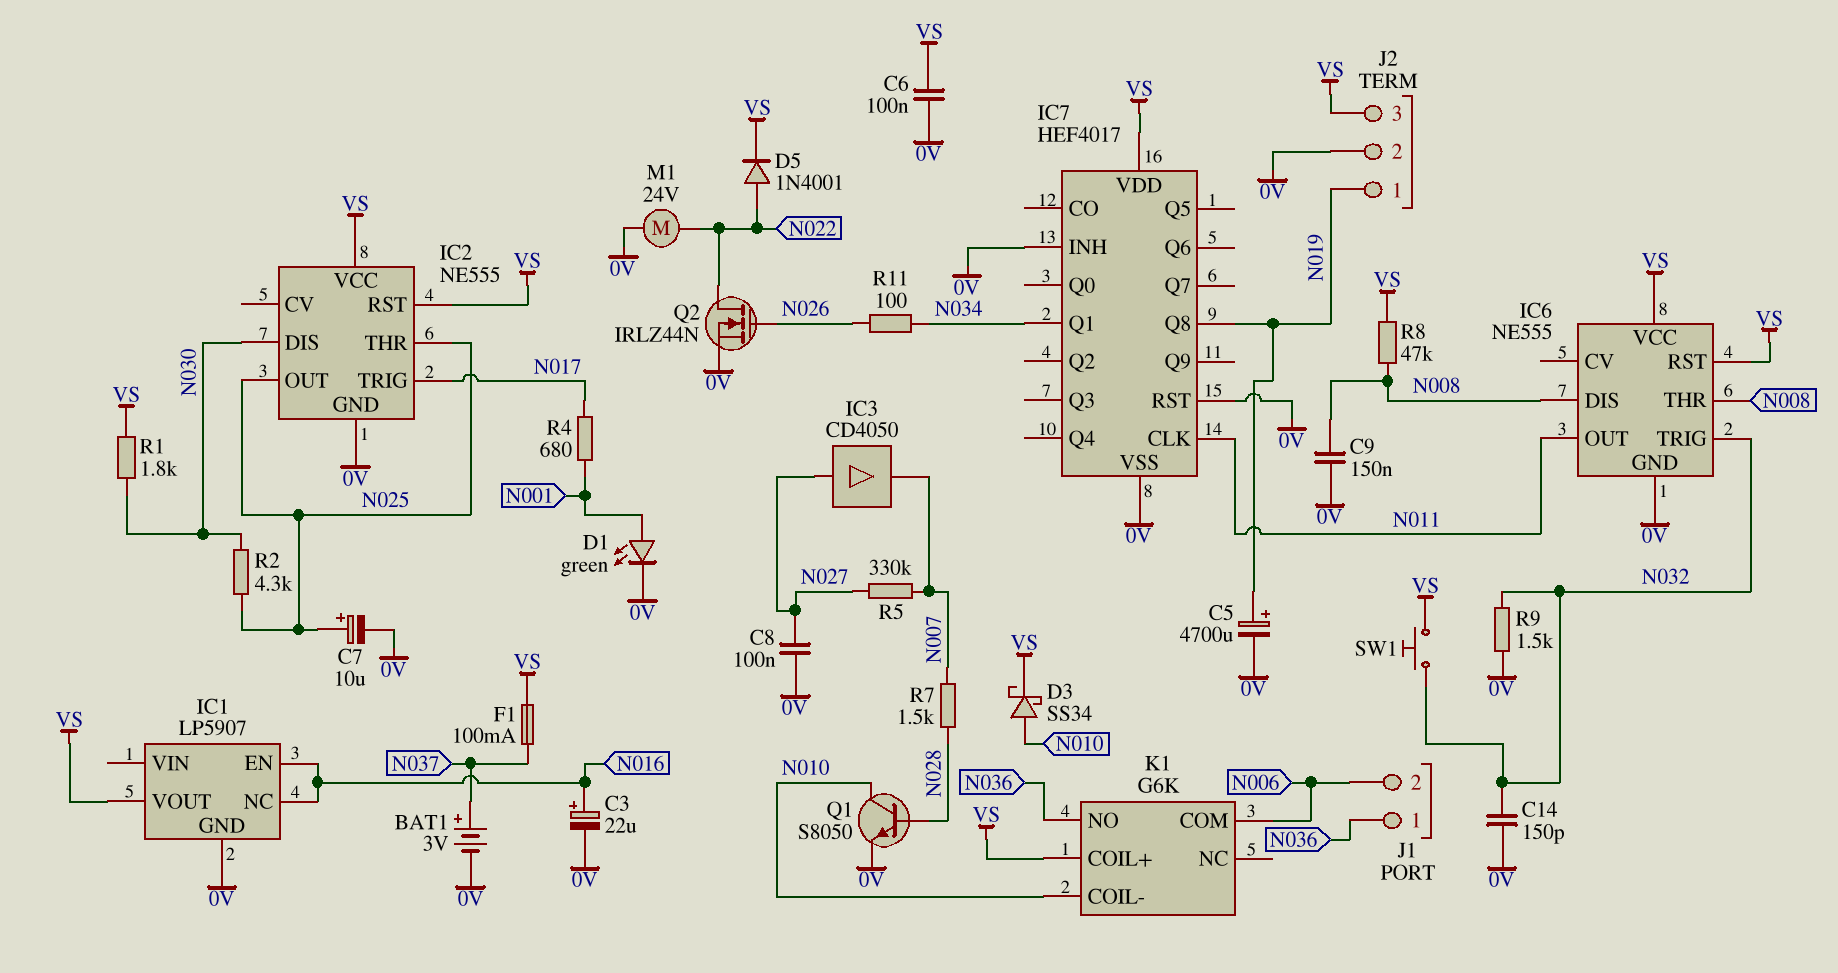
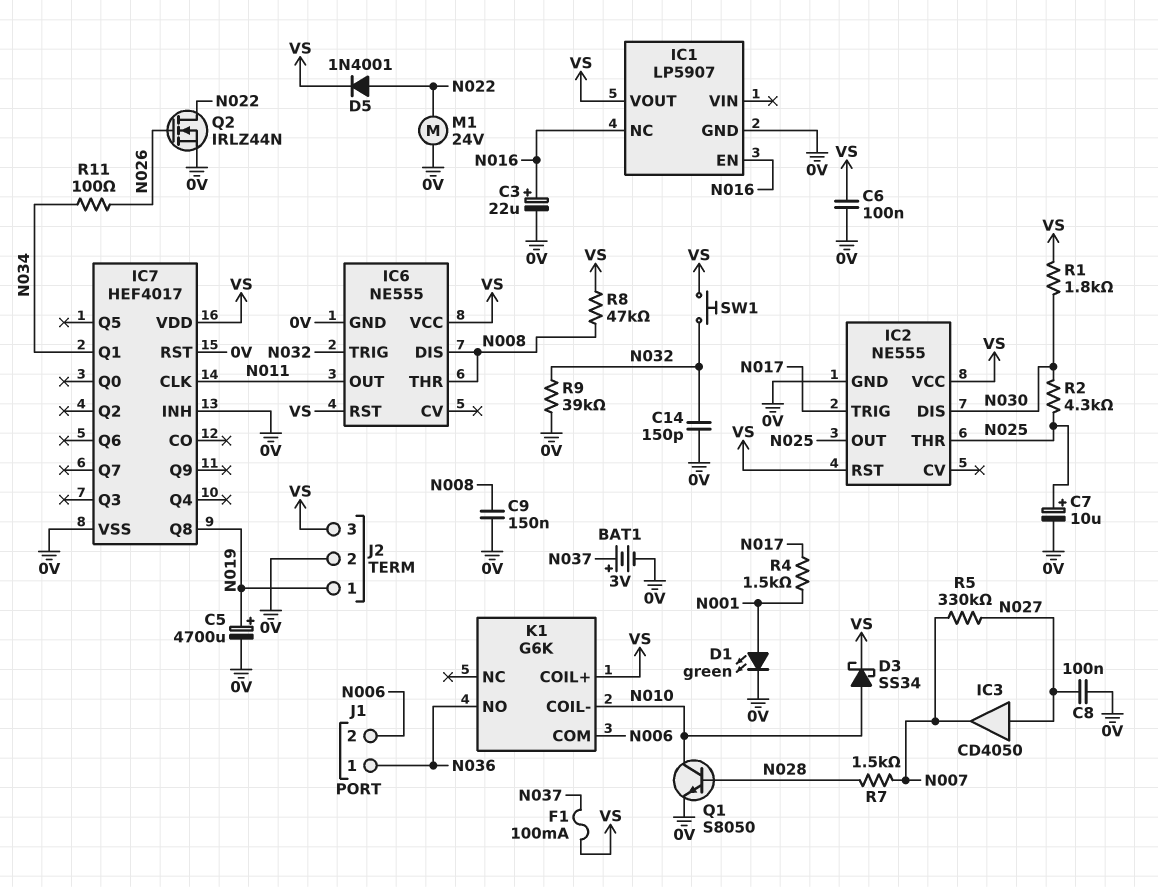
R4: 680 (N001, N017) -> 1.5k (N001, N017)
R9: 1.5k (0V, N032) -> 39k (0V, N032)

